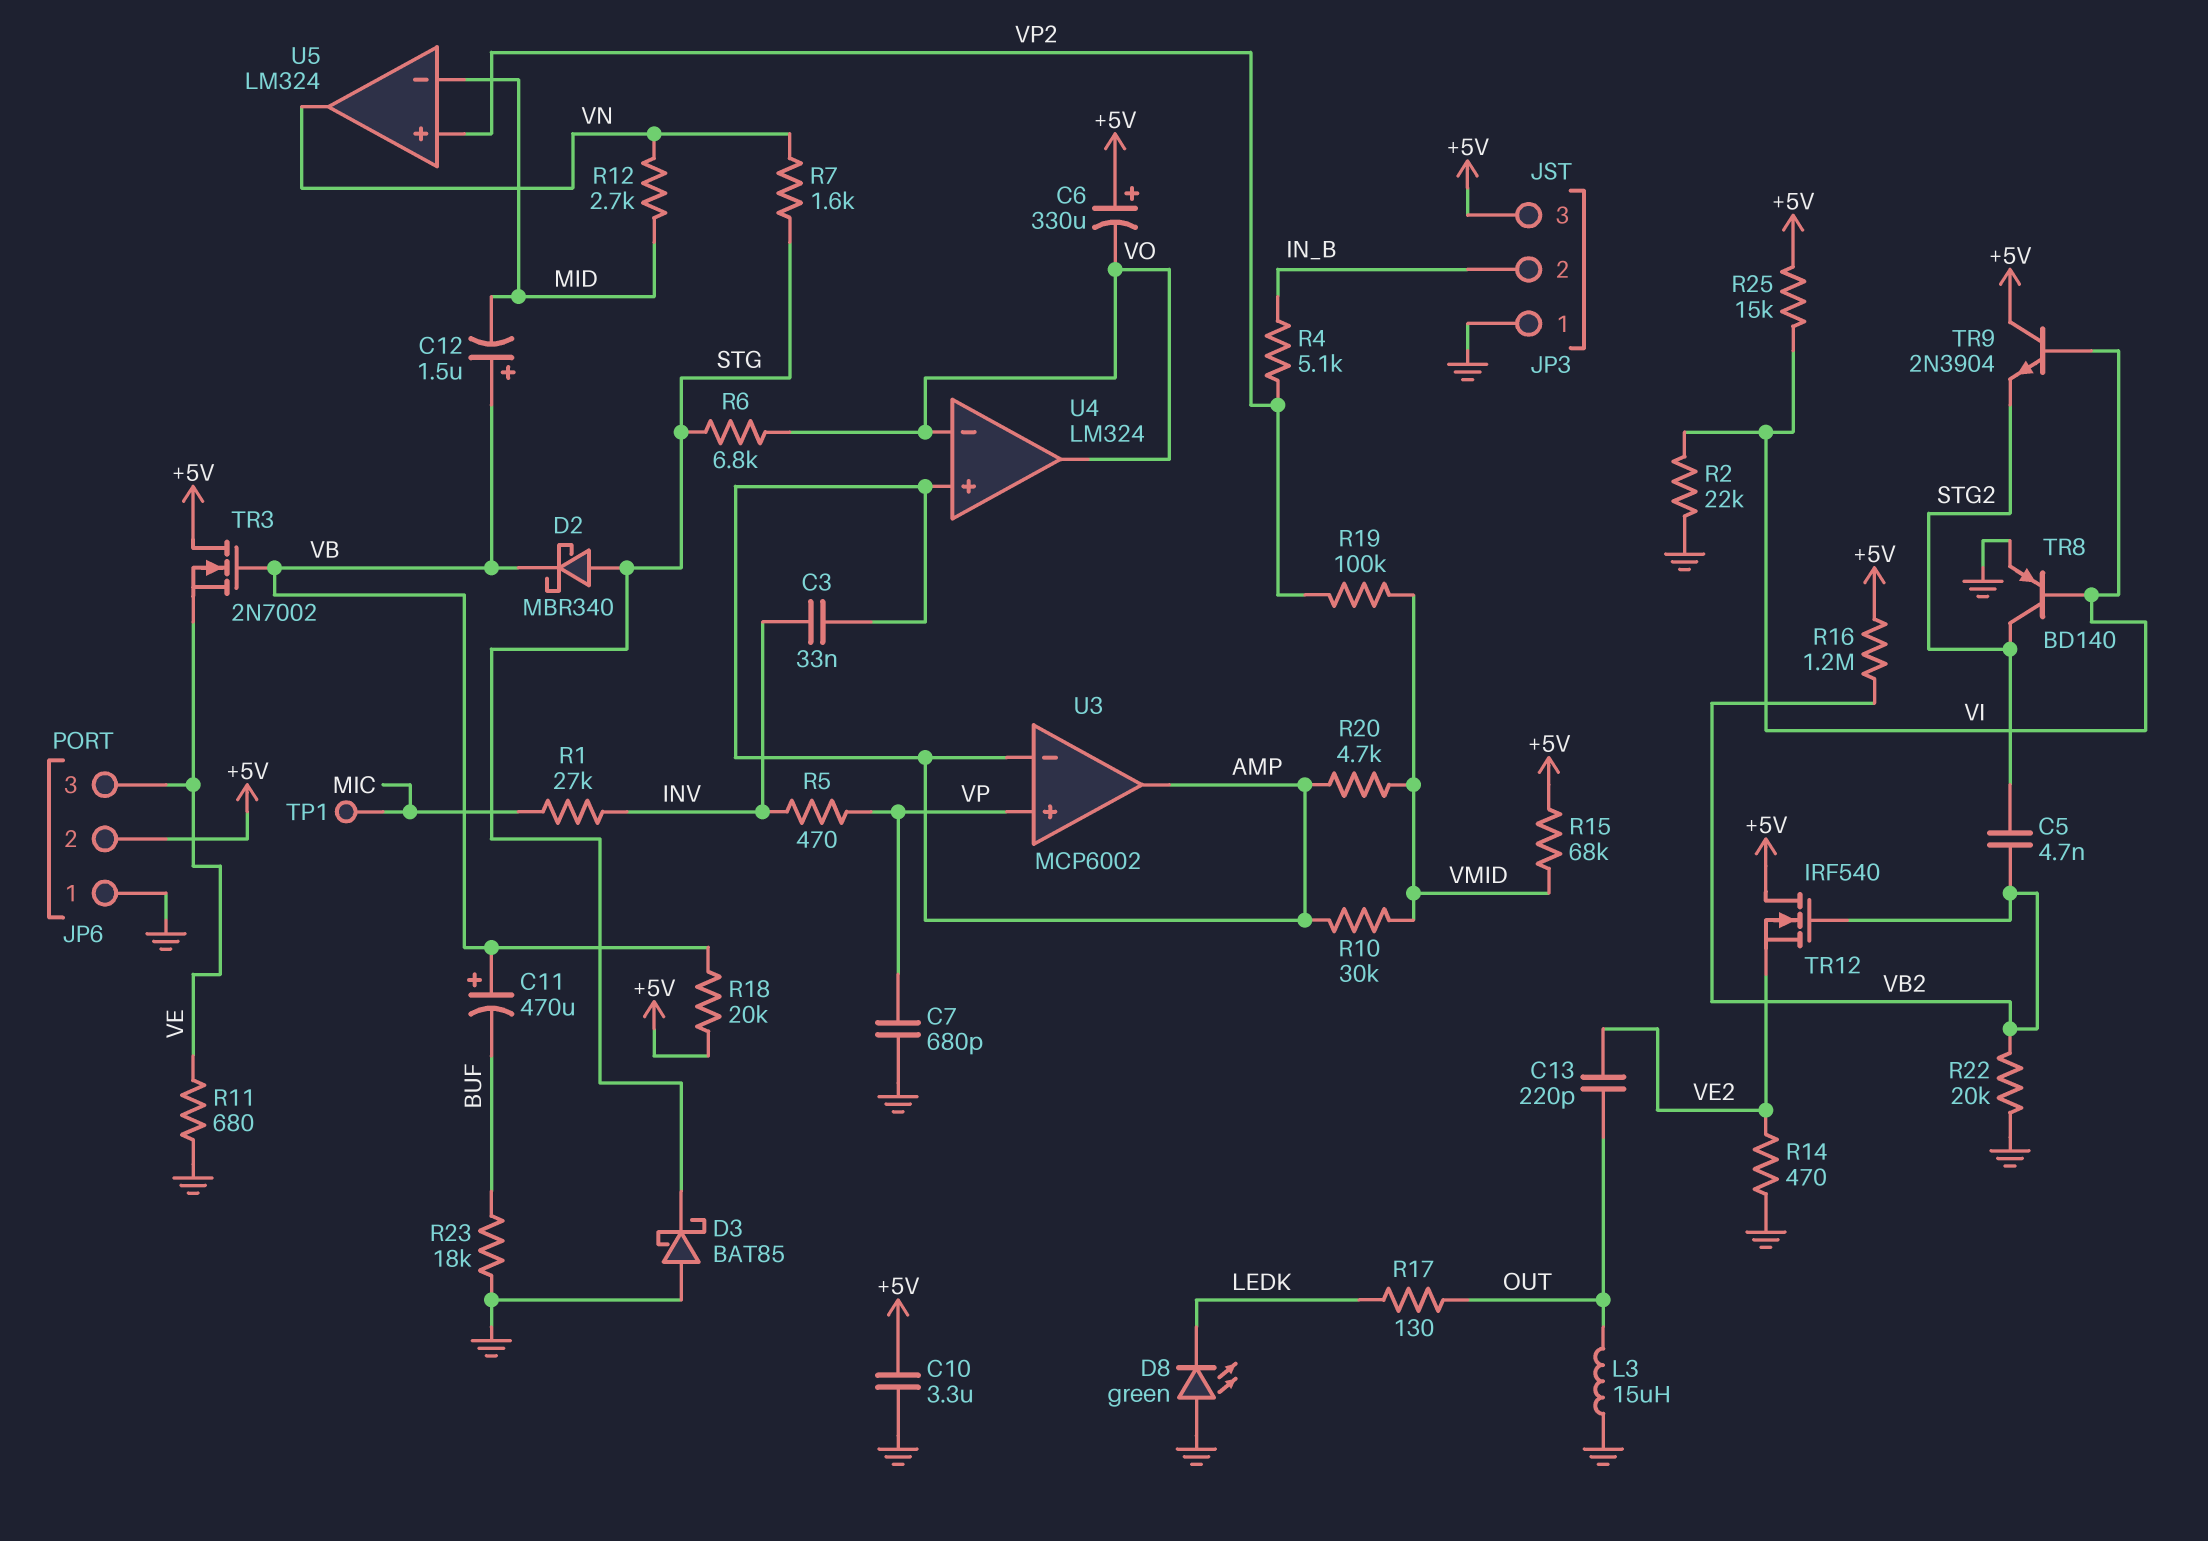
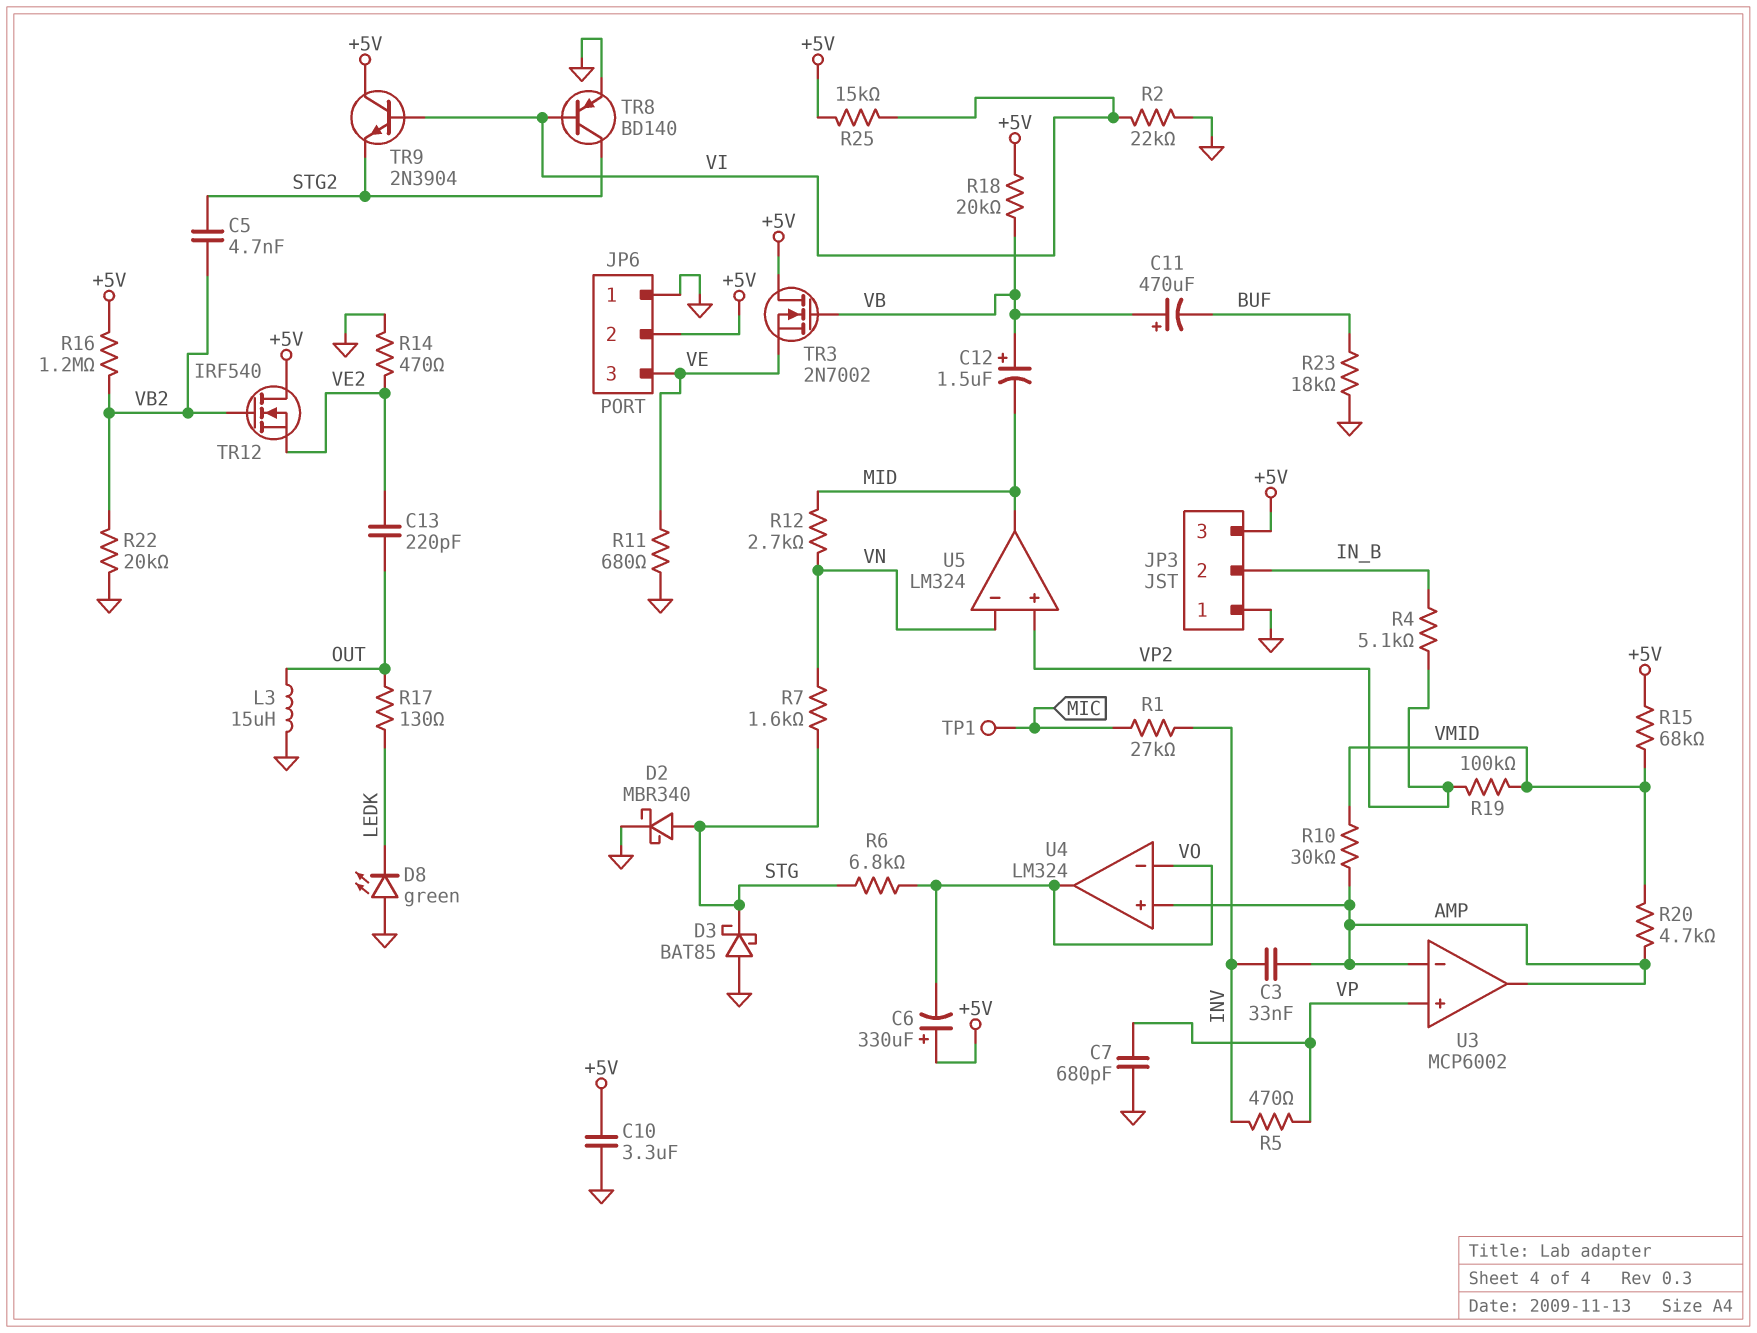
D2: schottky MBR340 (A STG, K VB) -> schottky MBR340 (A STG, K GND)
U5 pin in-: MID -> VN
U5 pin out: VN -> MID

